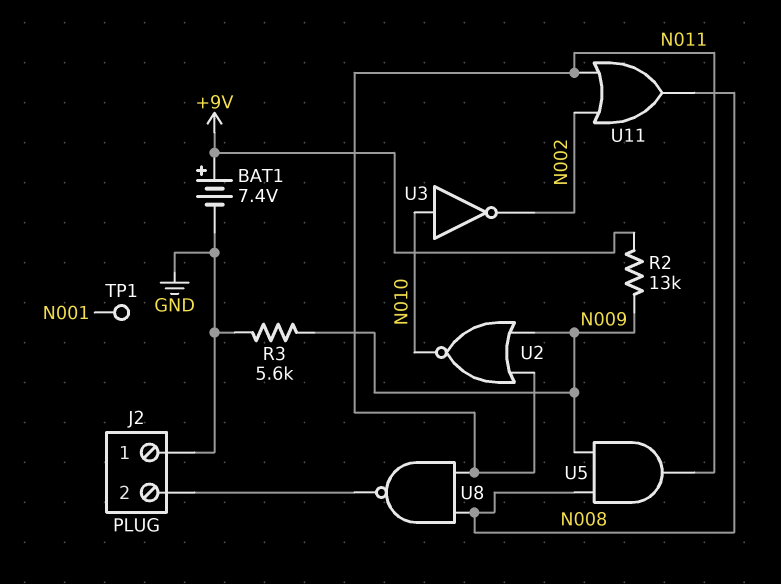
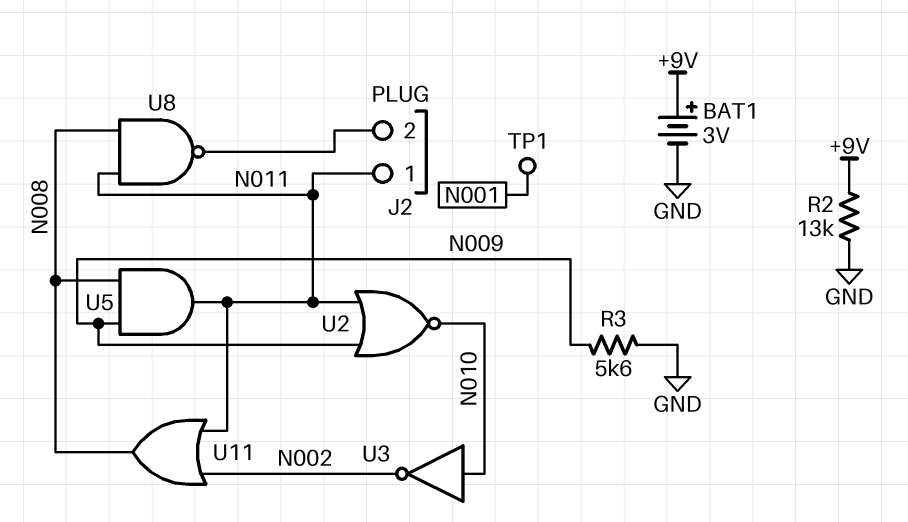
BAT1: 7.4V (plus +9V, minus GND) -> 3V (plus +9V, minus GND)
J2 pin 1: GND -> N011
R2: 13k (+9V, N009) -> 13k (+9V, GND)

